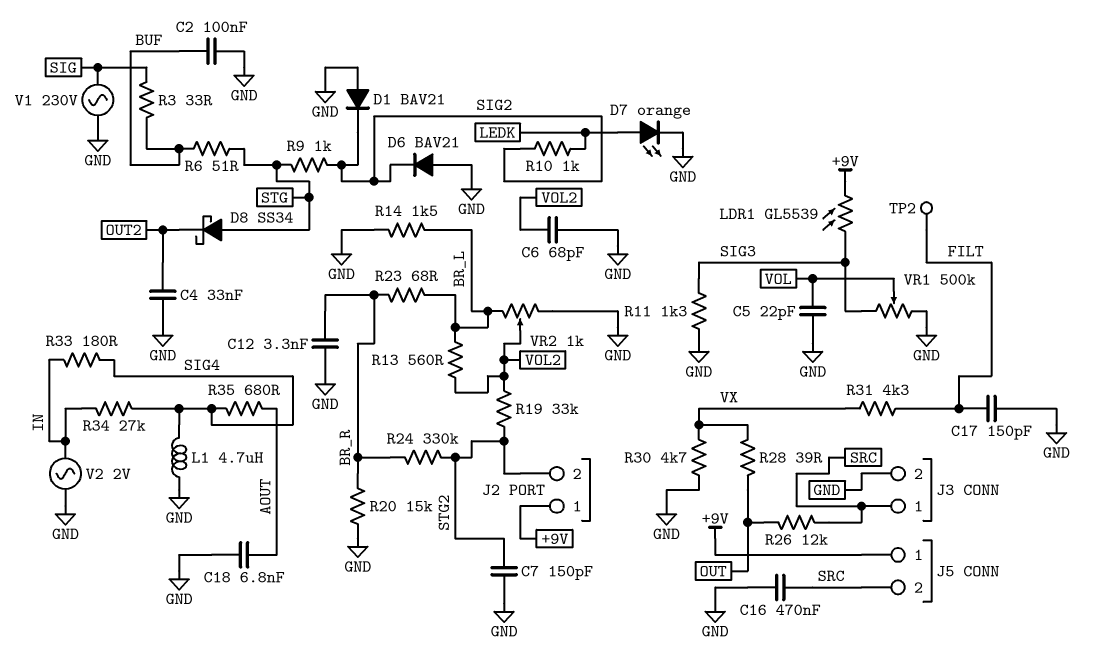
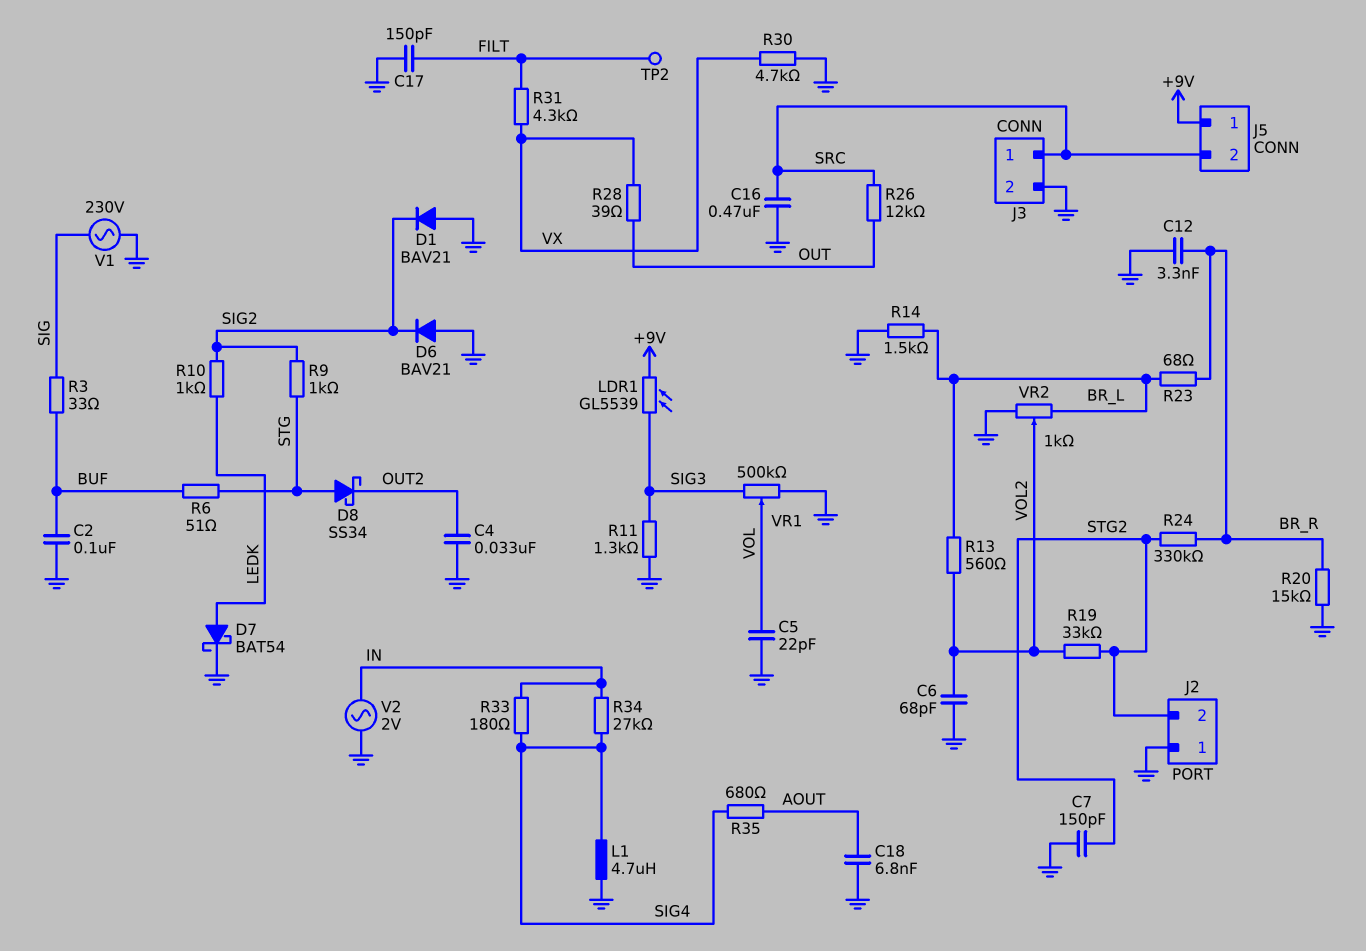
D7: LED orange (A LEDK, K GND) -> schottky BAT54 (A LEDK, K GND)
J2 pin 1: +9V -> GND

